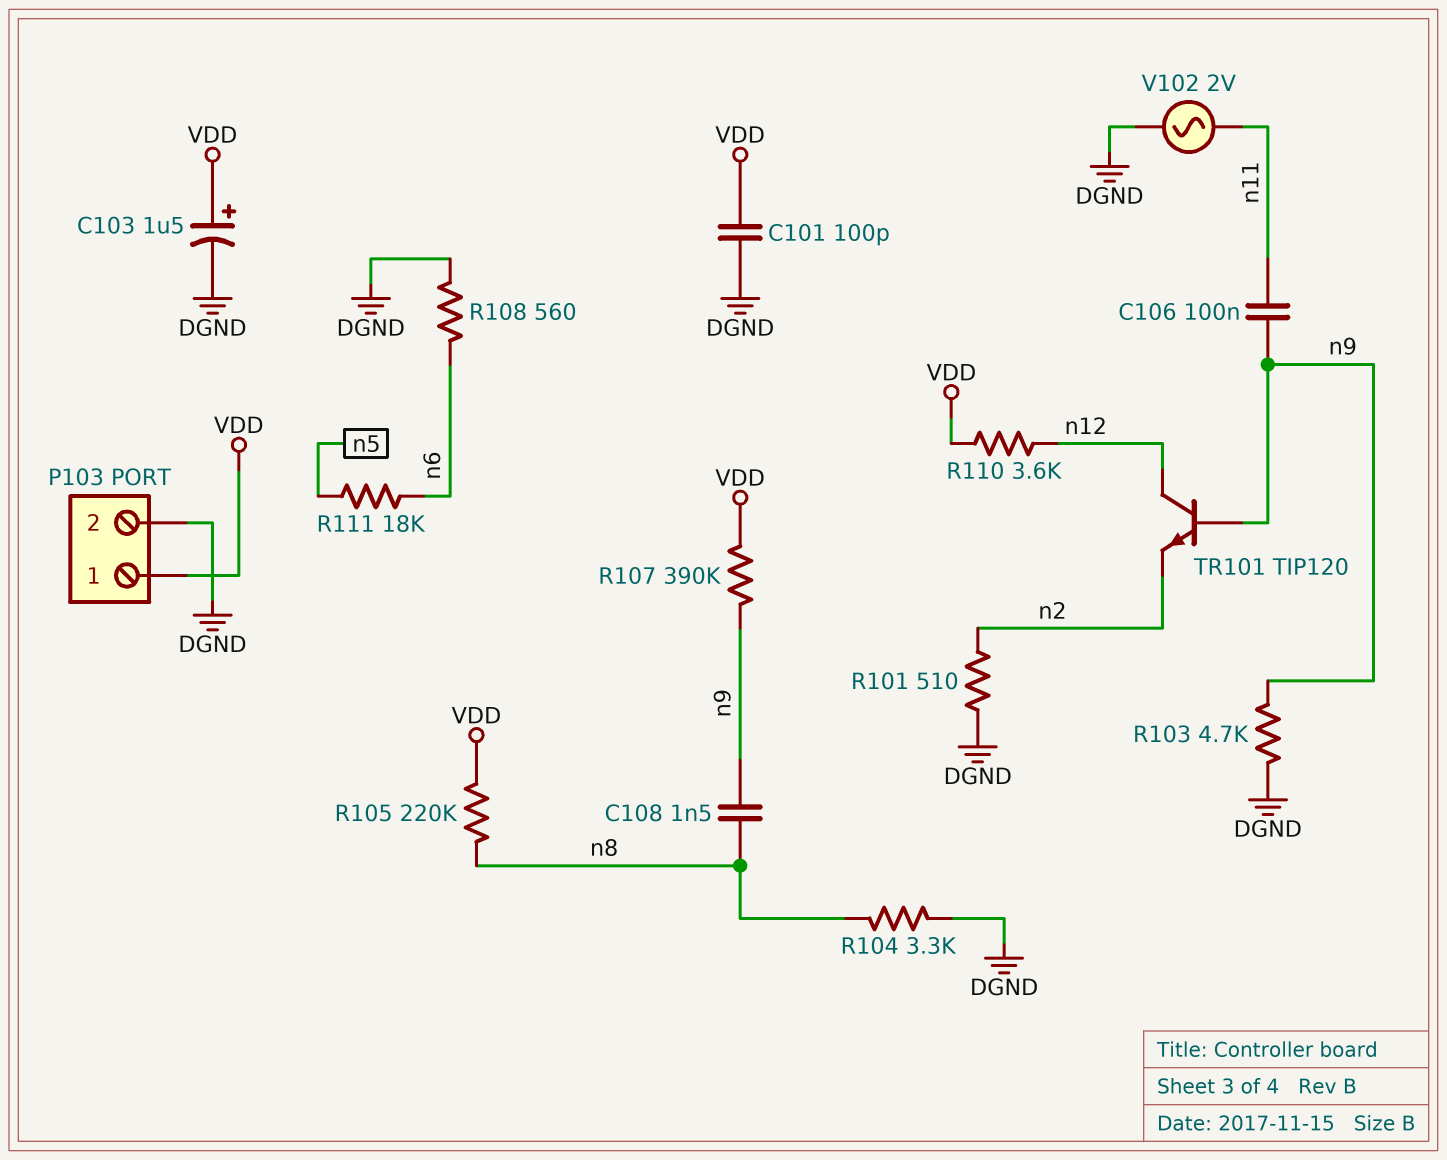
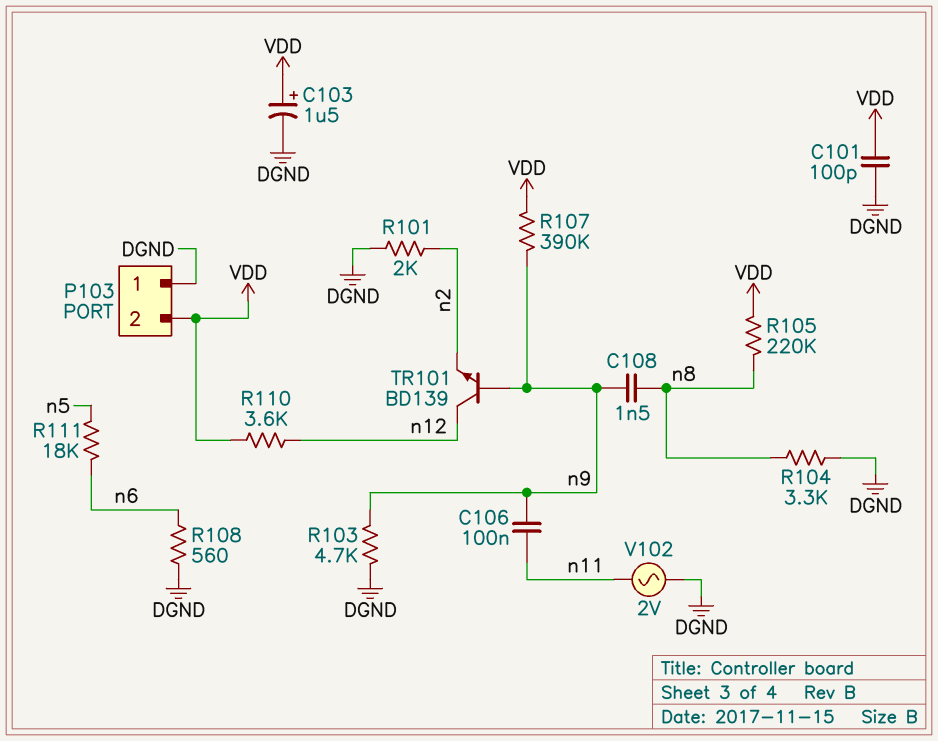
P103 pin 1: VDD -> DGND
P103 pin 2: DGND -> VDD
R101: 510 (DGND, n2) -> 2k (DGND, n2)
TR101: NPN TIP120 (B n9, C n12, E n2) -> NPN BD139 (B n9, C n12, E n2)

